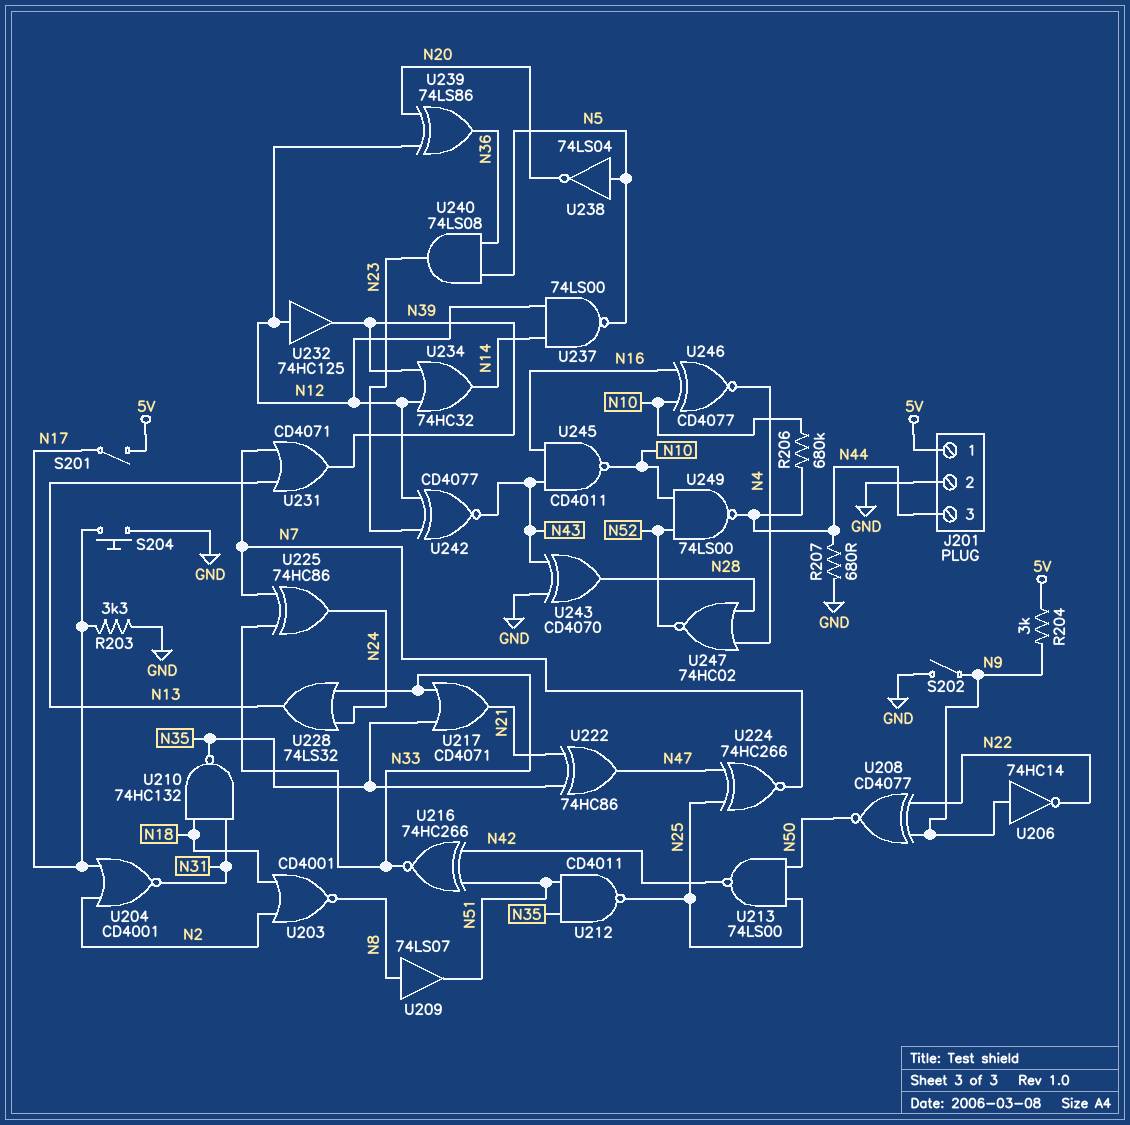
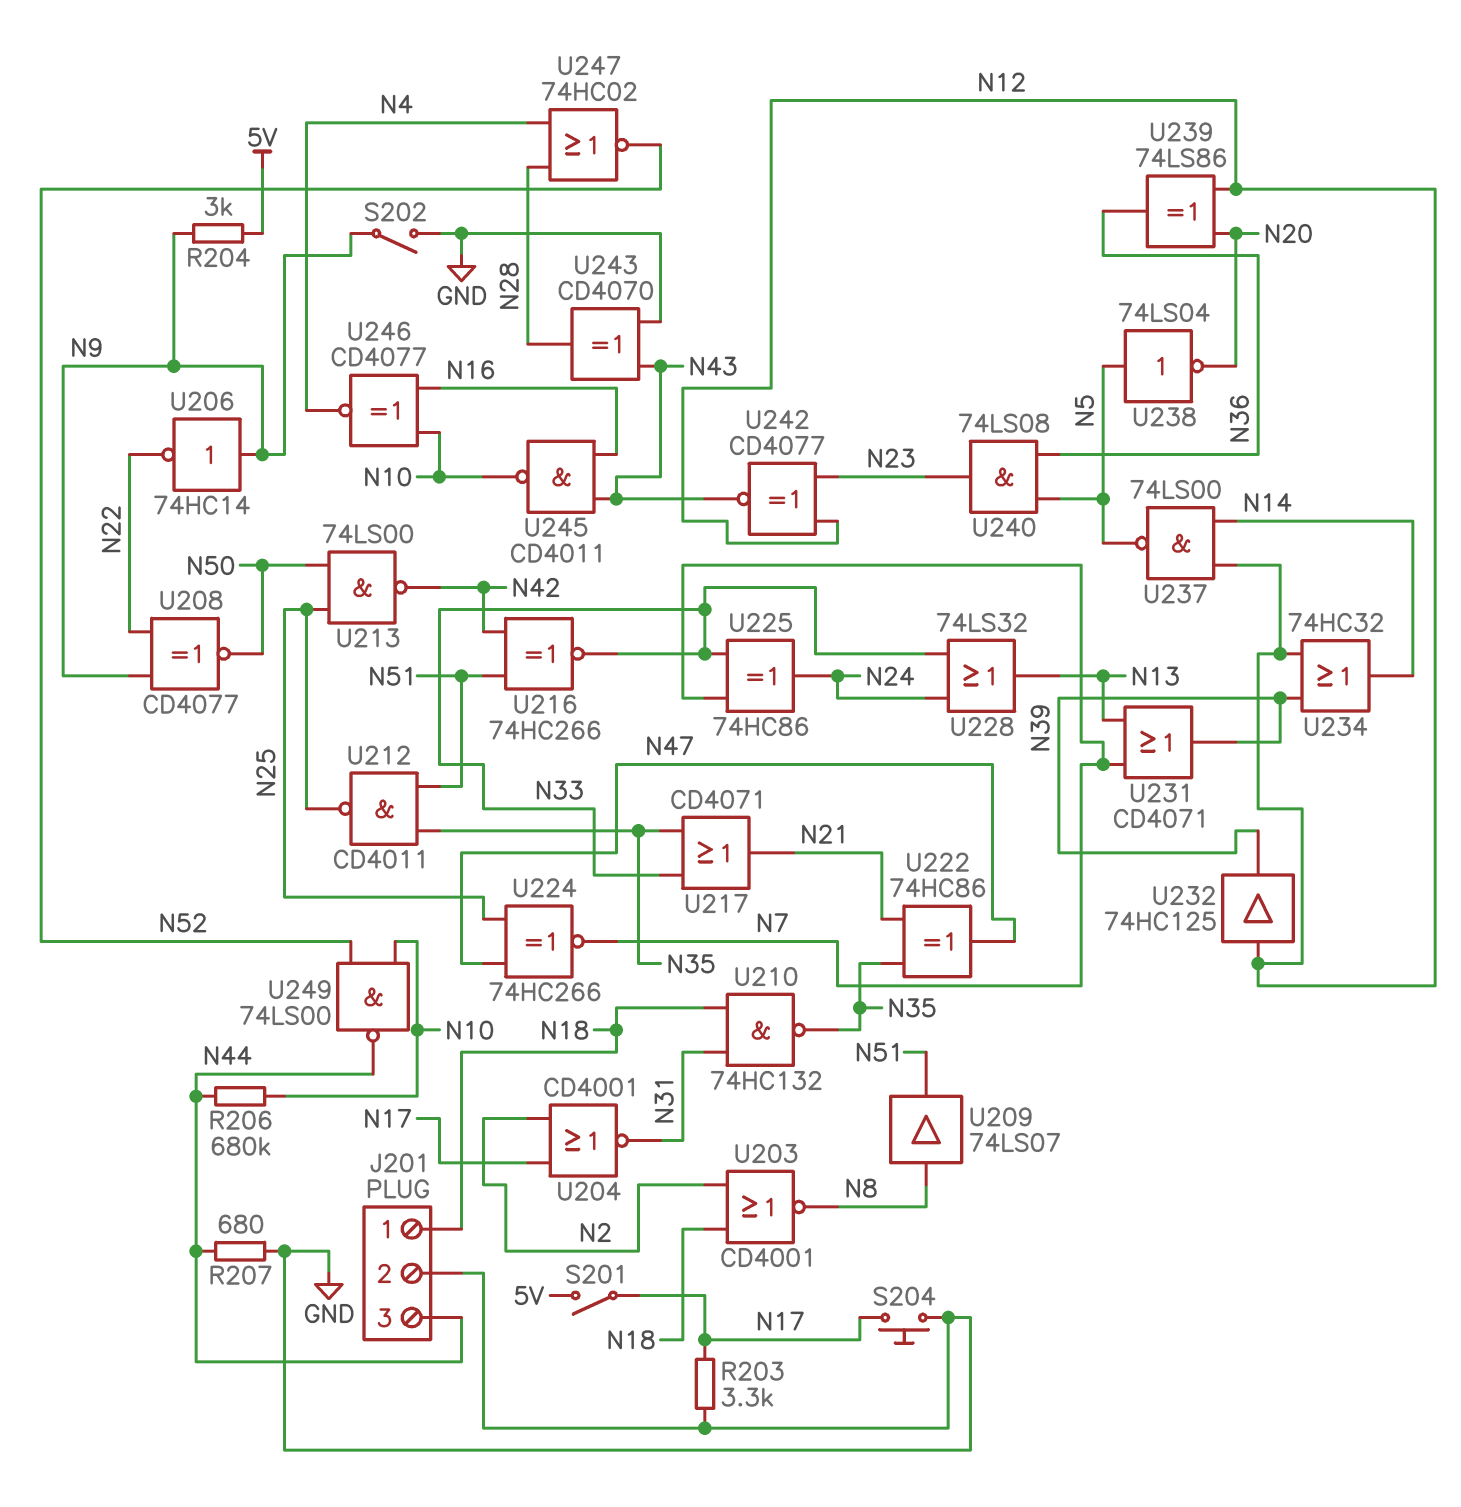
J201 pin 1: 5V -> N18

